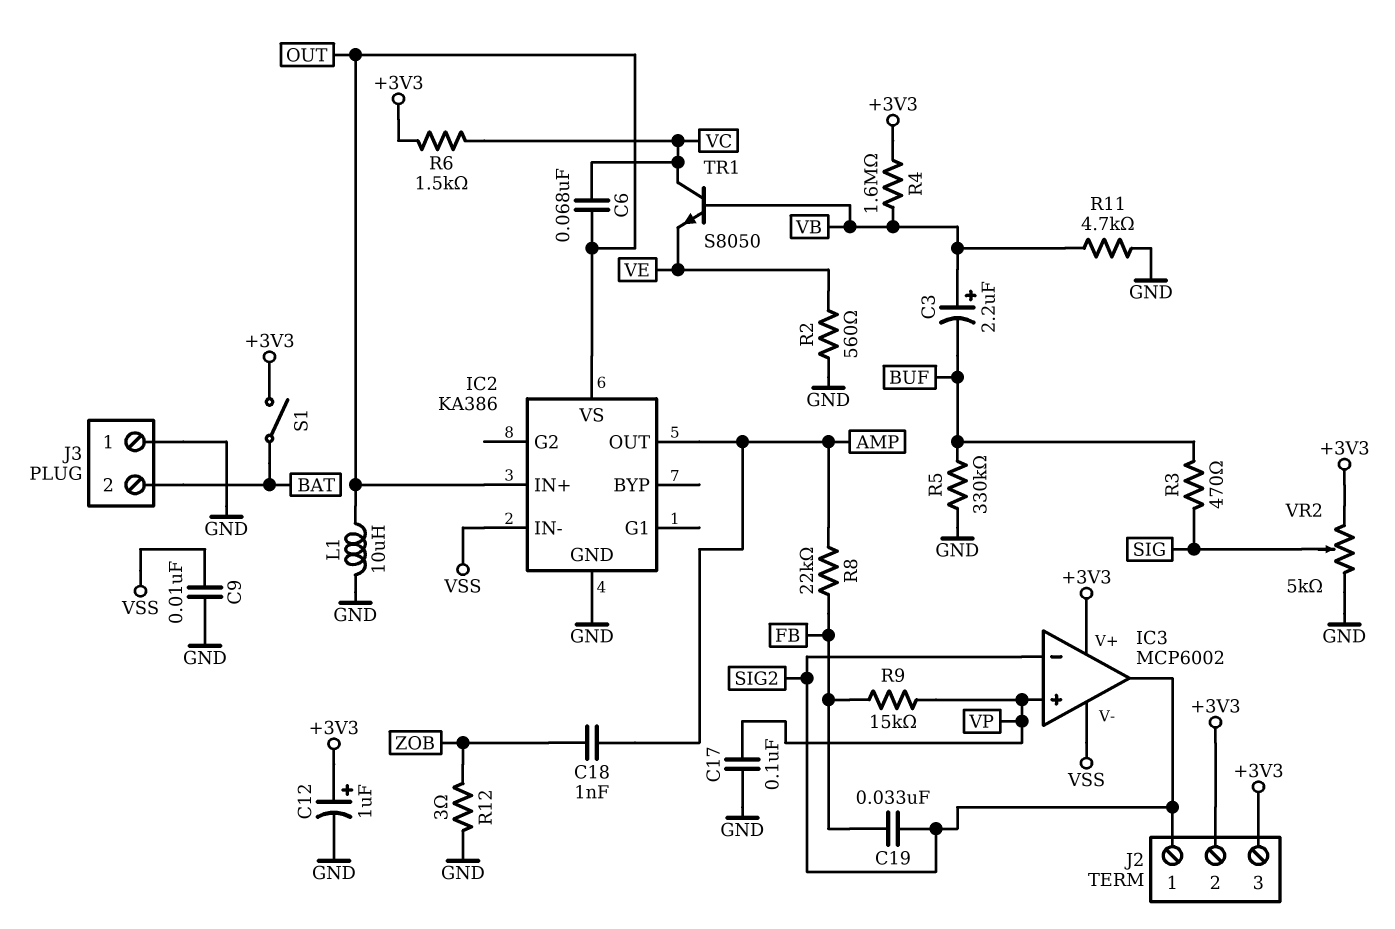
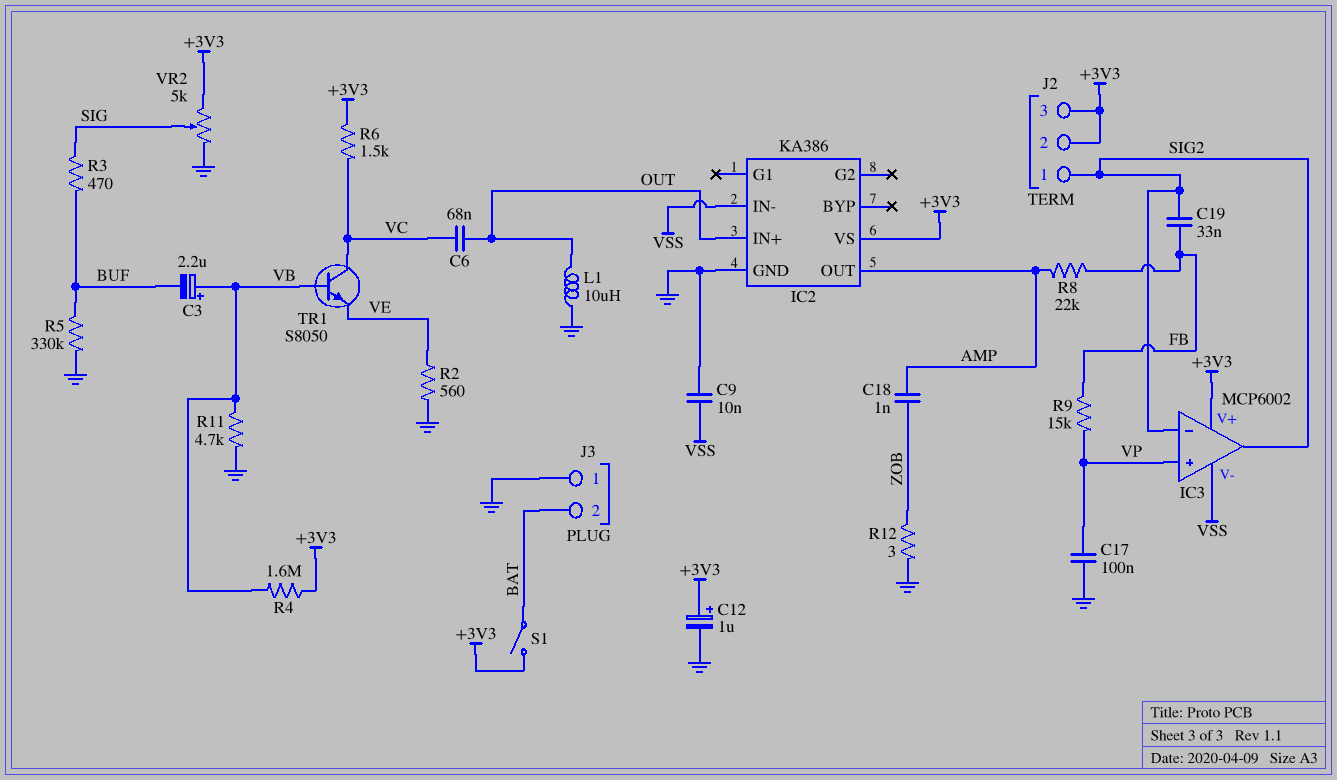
IC2 pin VS: OUT -> +3V3

